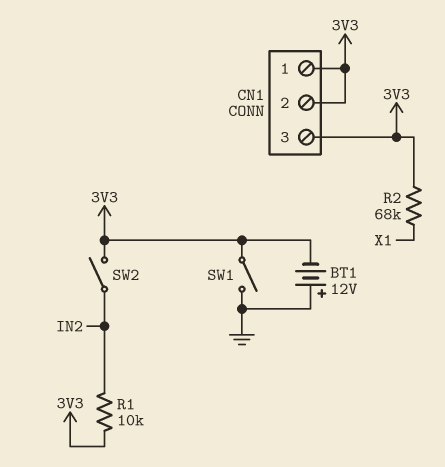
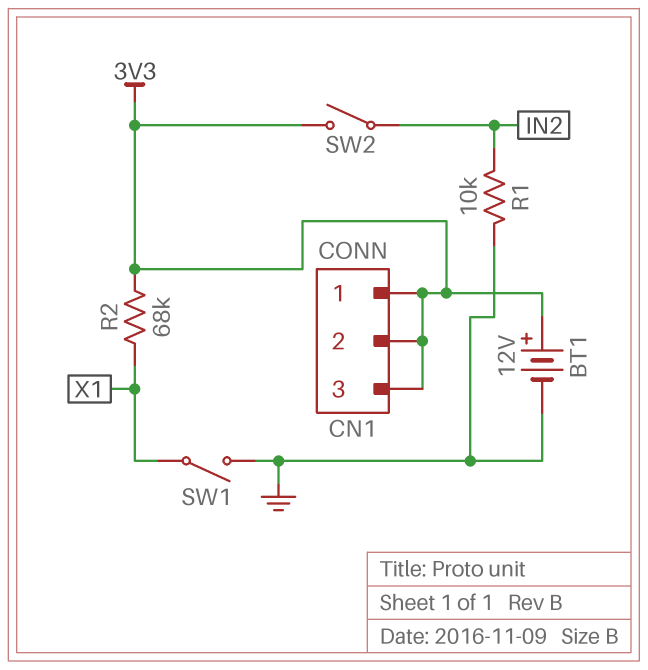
BT1: 12V (plus GND, minus 3V3) -> 12V (plus 3V3, minus GND)
R1: 10k (3V3, IN2) -> 10k (GND, IN2)
SW1: switch (3V3, GND) -> switch (GND, X1)

